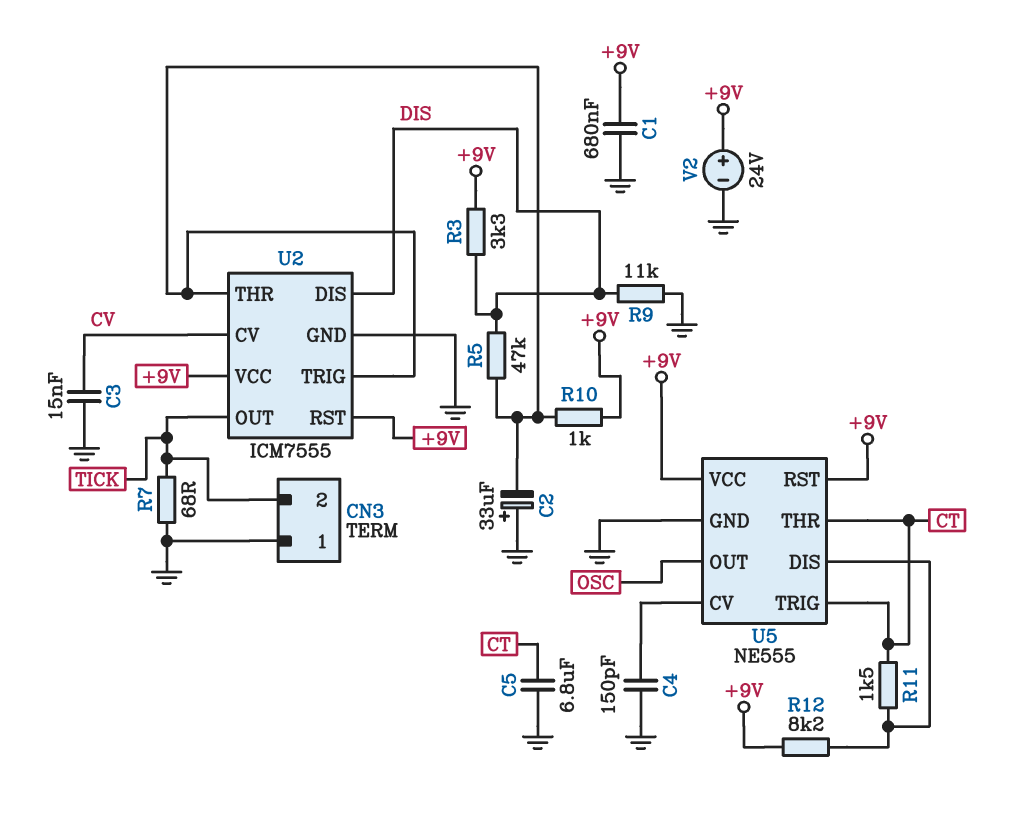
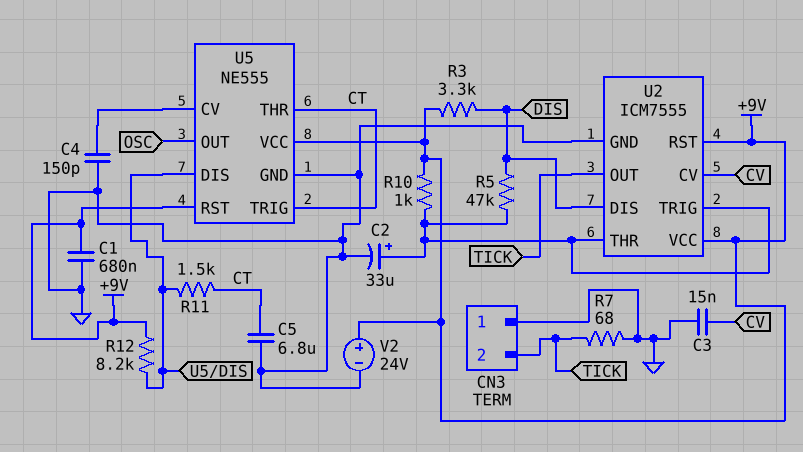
C2: 33uF (plus GND, minus U2/THR) -> 33uF (plus U2/THR, minus GND)
R9: 11k (DIS, GND) -> none

